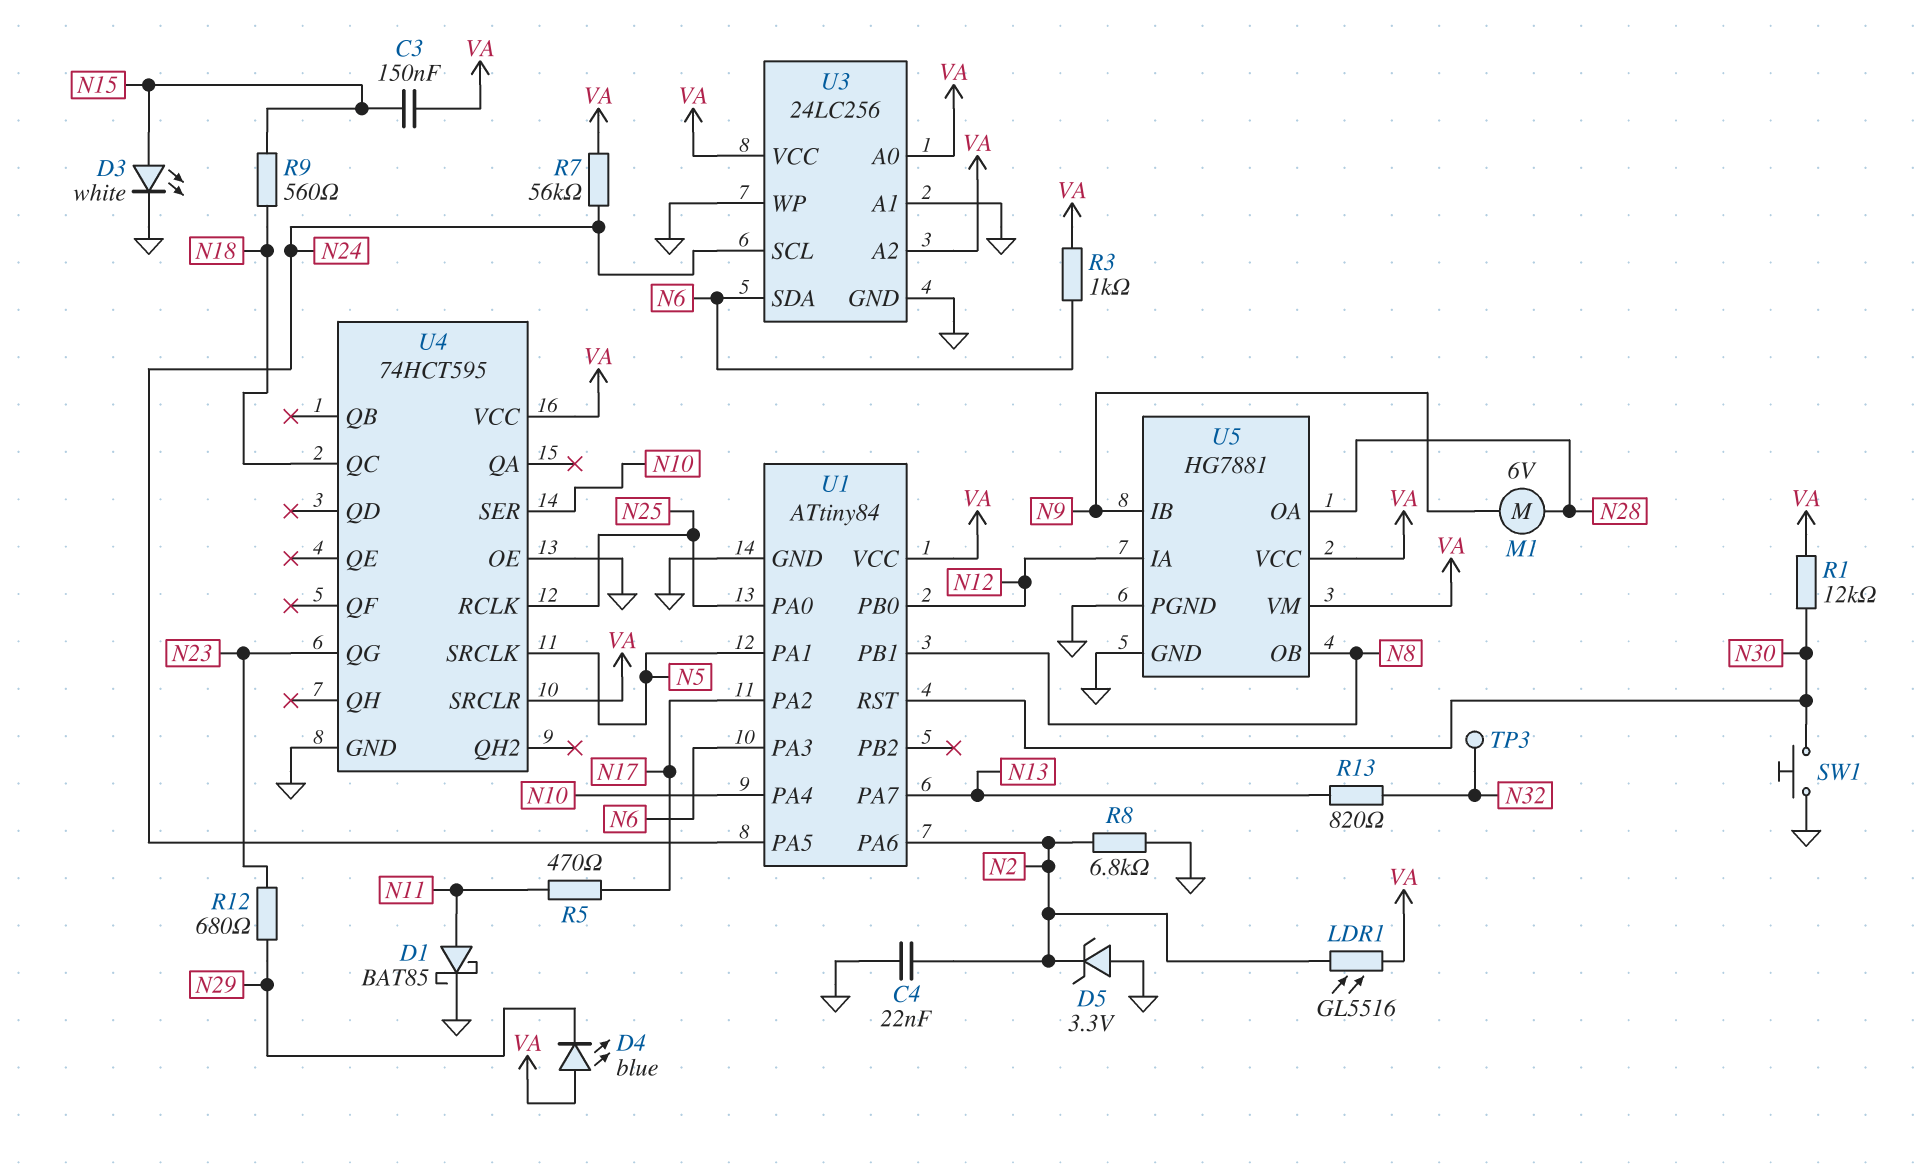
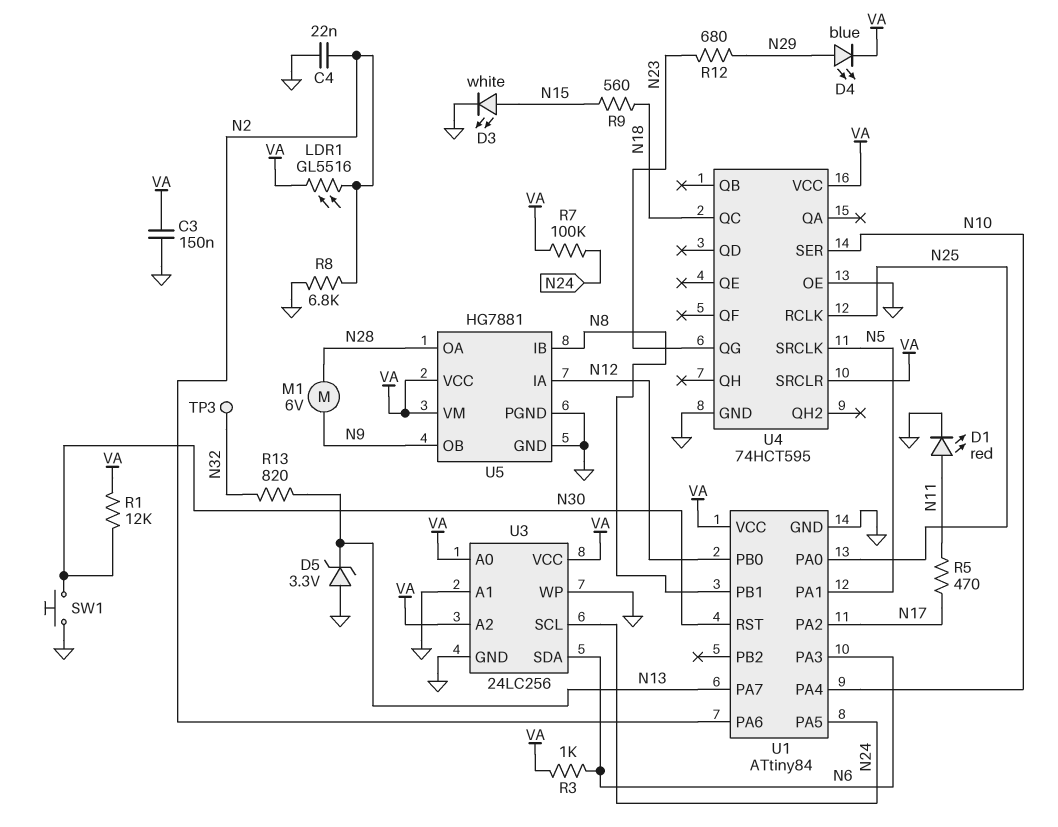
C3: 150nF (N15, VA) -> 150nF (GND, VA)
D1: schottky BAT85 (A N11, K GND) -> LED red (A N11, K GND)
D4: LED blue (A VA, K N29) -> LED blue (A N29, K VA)
D5: zener 3.3V (A GND, K N2) -> zener 3.3V (A GND, K N13)
R7: 56k (N24, VA) -> 100k (N24, VA)
U5 pin IB: N9 -> N8
U5 pin OB: N8 -> N9

